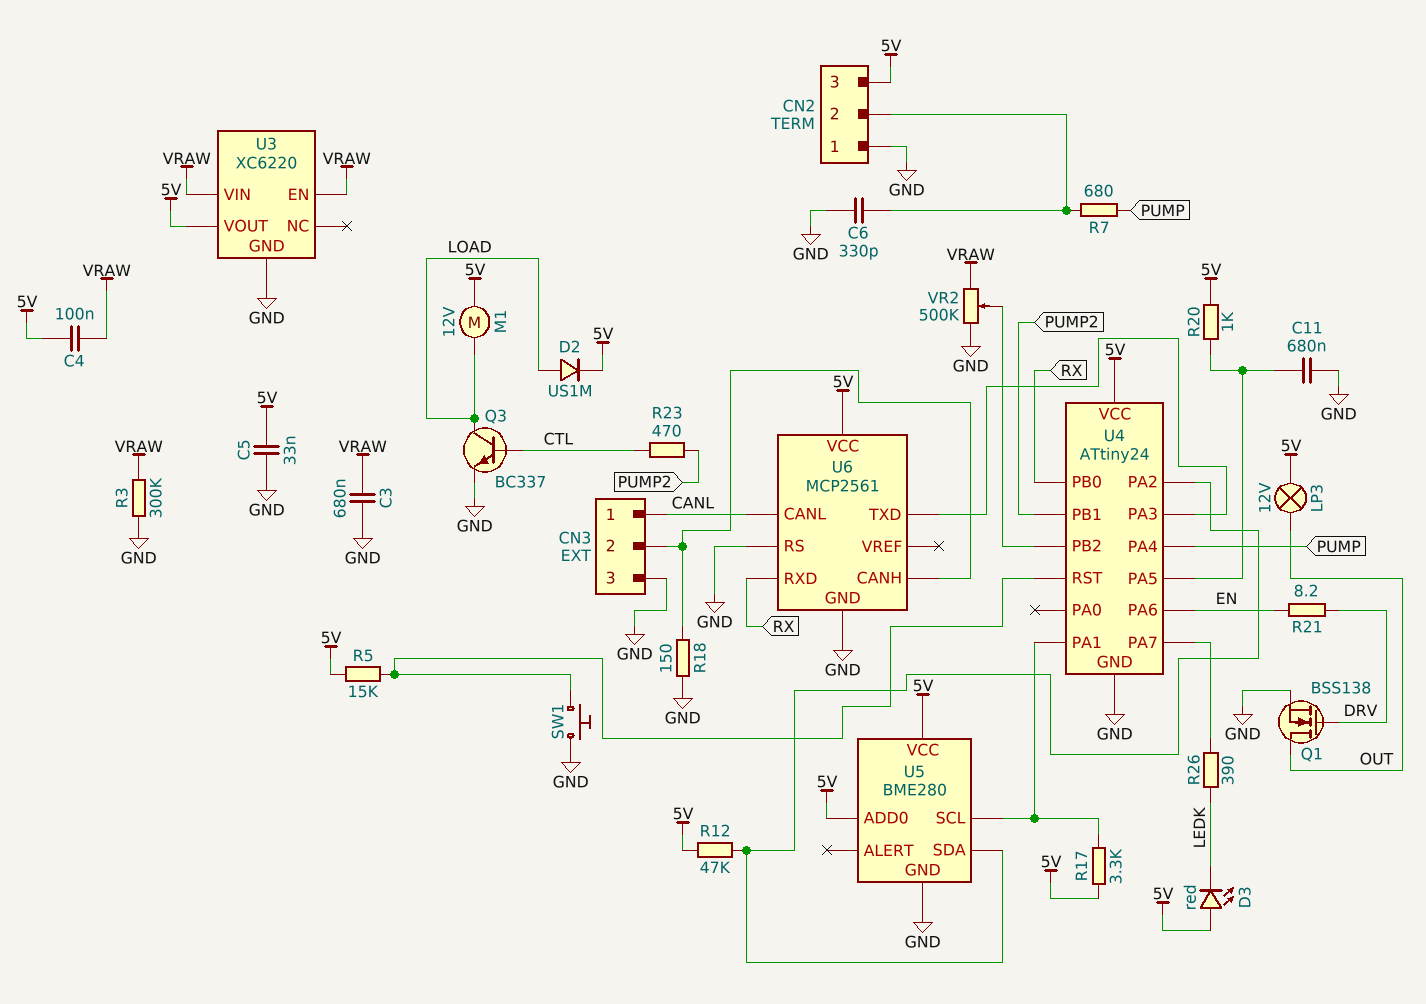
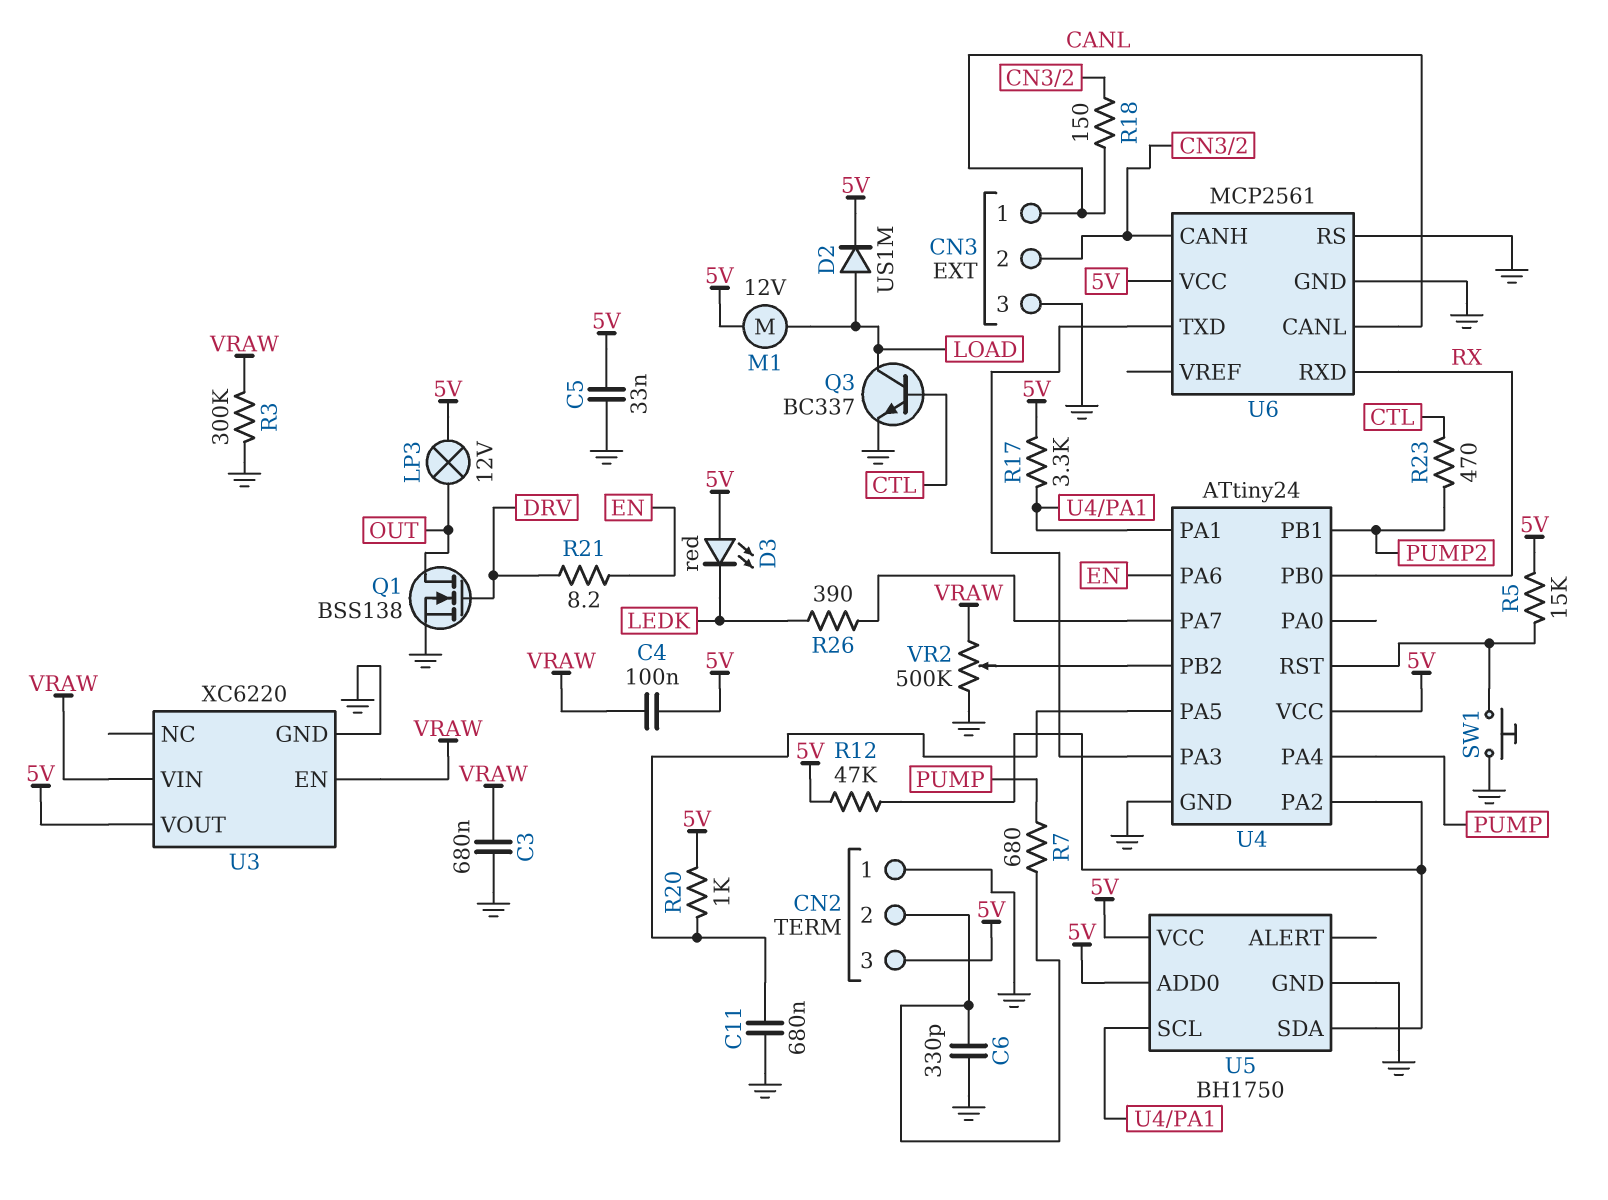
R18: 150 (CN3/2, GND) -> 150 (CANL, CN3/2)
U5: BME280 -> BH1750

